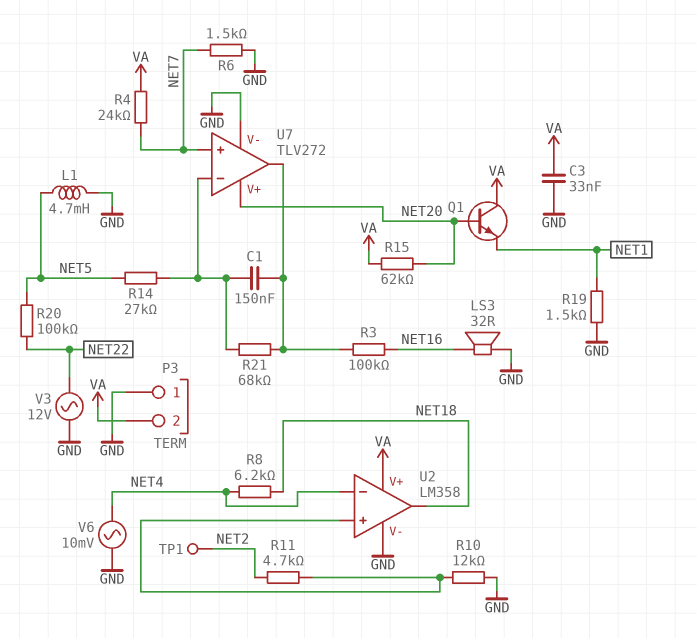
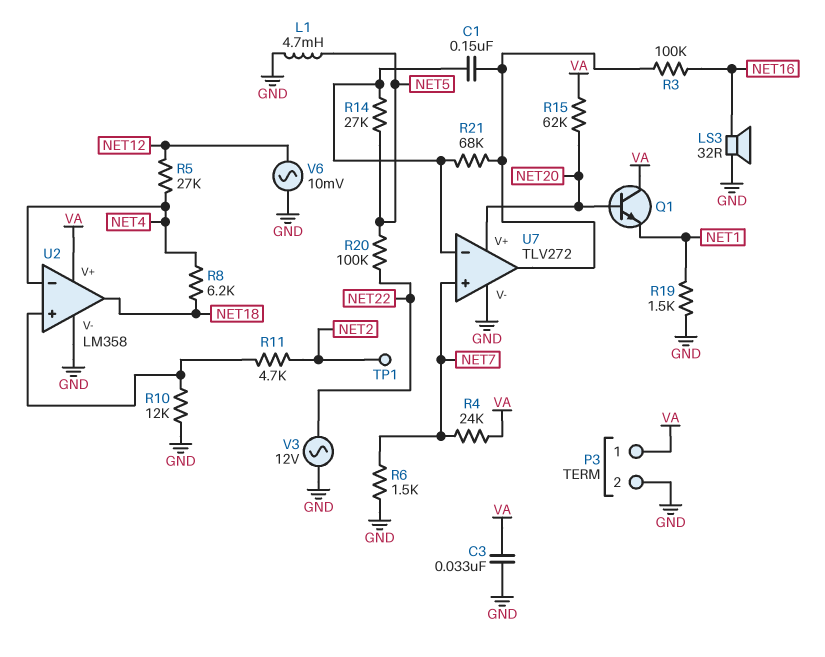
P3 pin 1: GND -> VA
P3 pin 2: VA -> GND
R5: none -> 27k (NET4, NET12)
V6: AC 10mV (GND, NET4) -> AC 10mV (GND, NET12)

